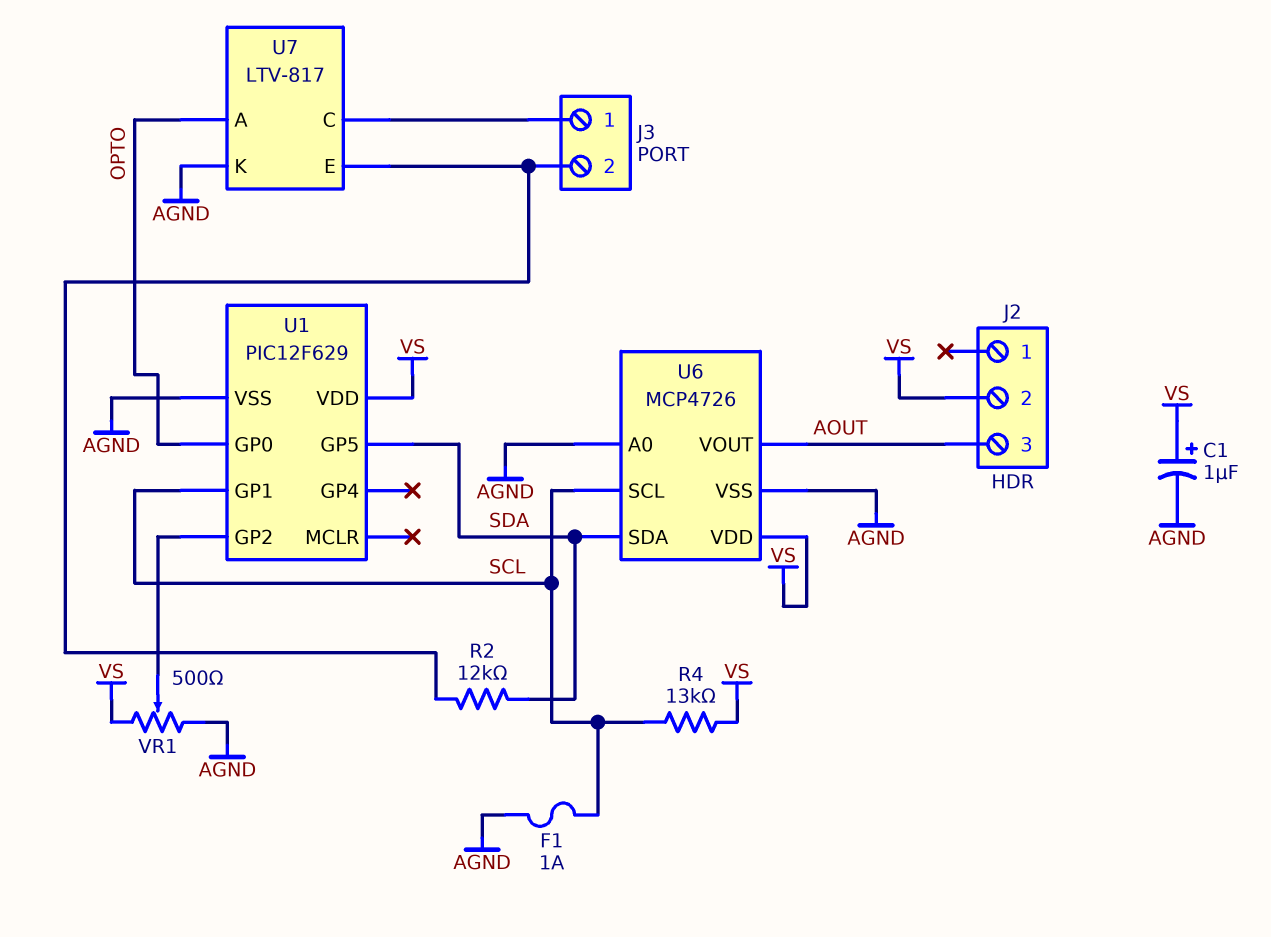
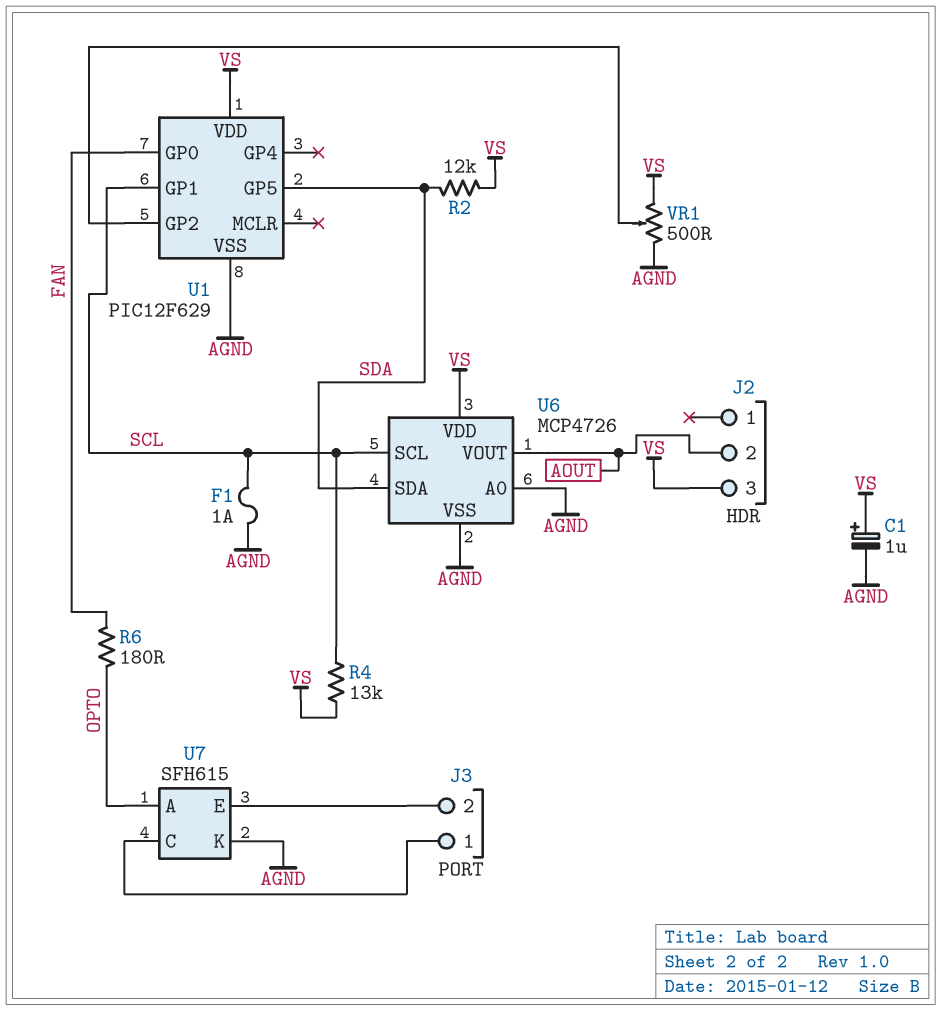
J2 pin 2: VS -> AOUT
J2 pin 3: AOUT -> VS
R2: 12k (J3/2, SDA) -> 12k (SDA, VS)
R6: none -> 180 (FAN, OPTO)
U1 pin GP0: OPTO -> FAN
U7: LTV-817 -> SFH615

